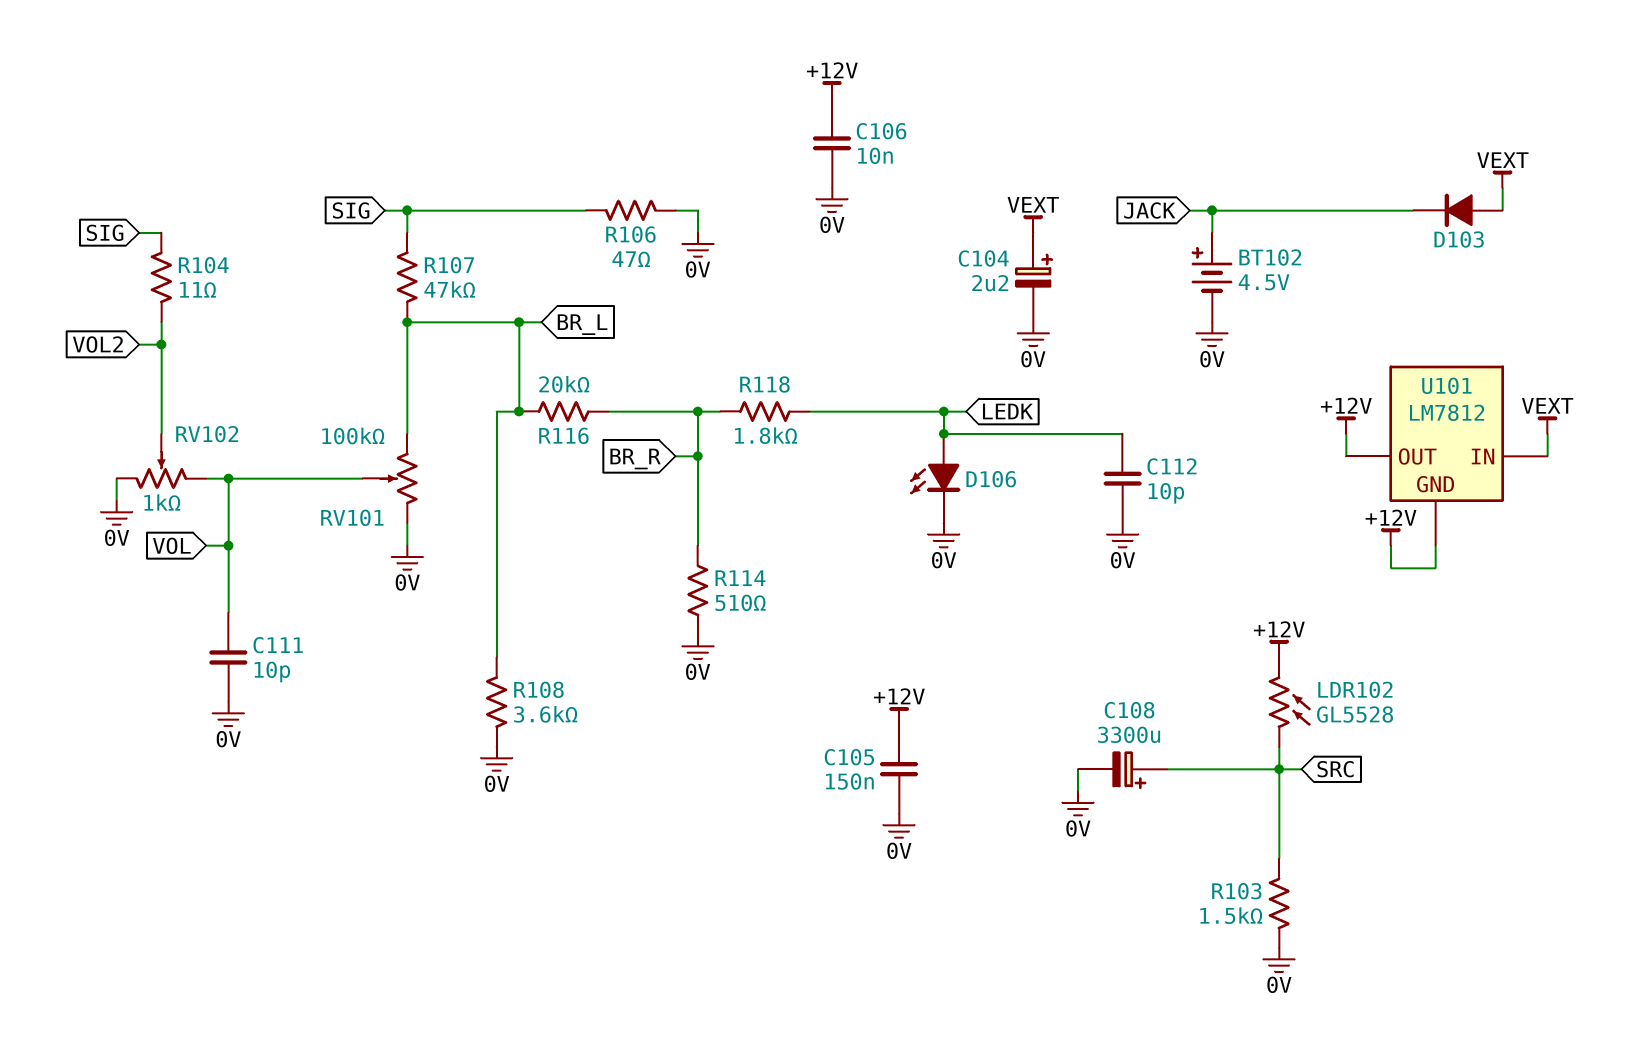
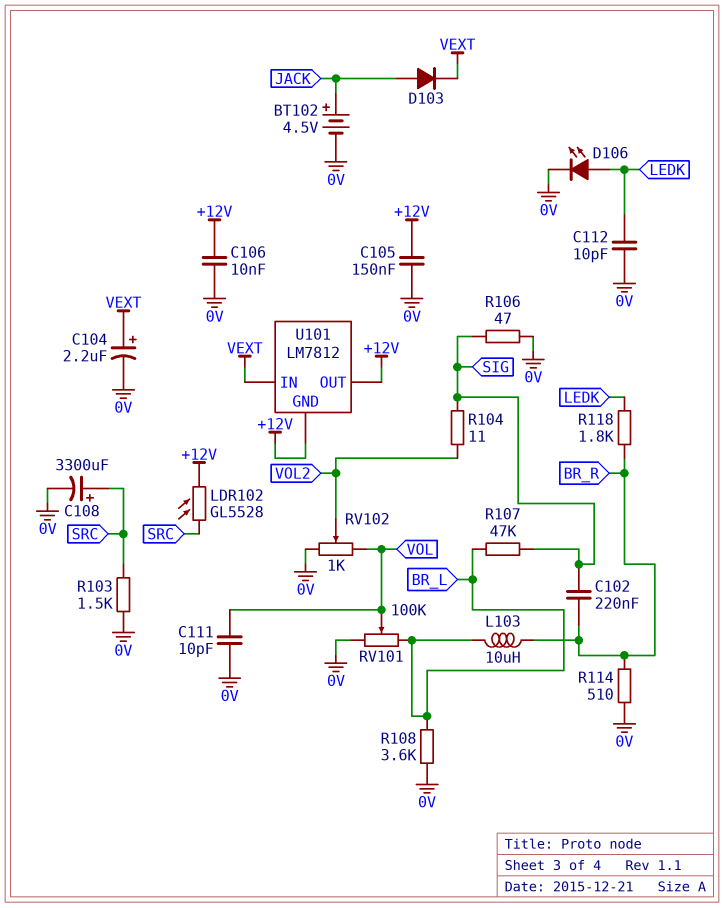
C102: none -> 220nF (BR_R, SIG)
D103: diode (A VEXT, K JACK) -> diode (A JACK, K VEXT)
L103: none -> 10uH (BR_L, BR_R)
R116: 20k (BR_L, BR_R) -> none

